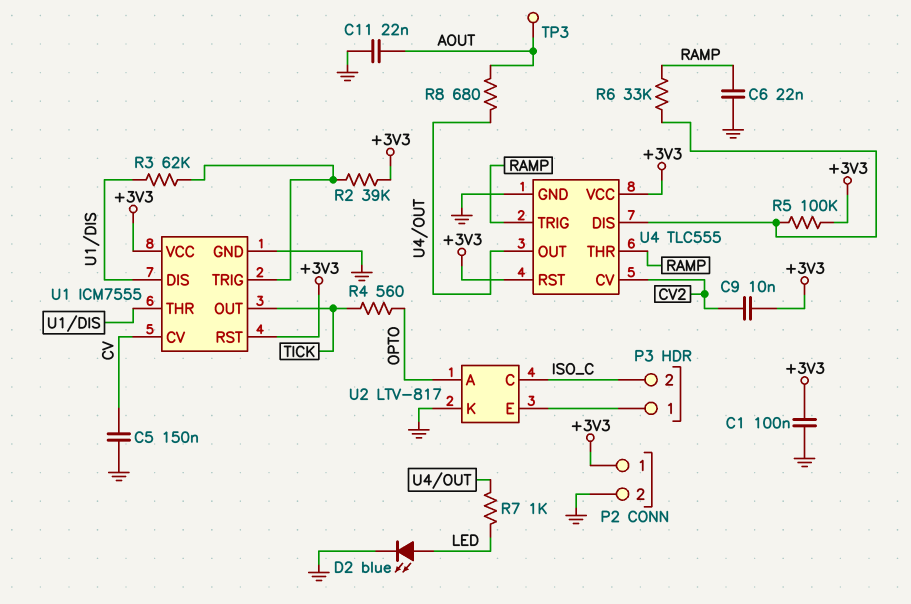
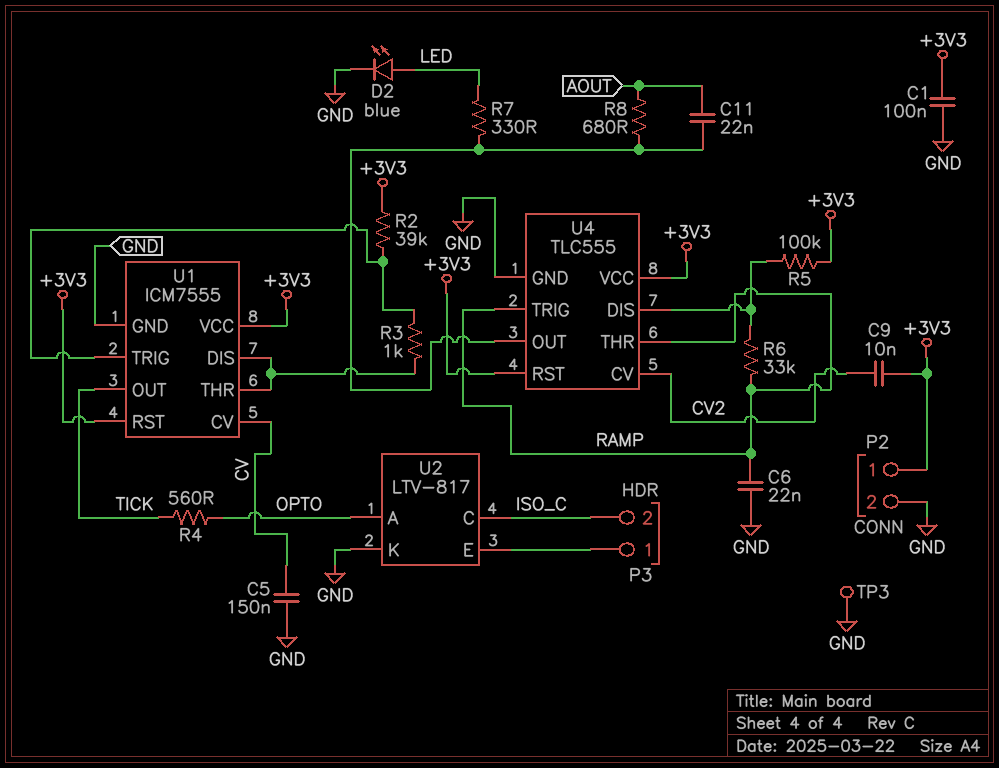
C11: 22nF (AOUT, GND) -> 22nF (AOUT, U4/OUT)
R3: 62k (U1/DIS, U1/TRIG) -> 1k (U1/DIS, U1/TRIG)
R7: 1k (LED, U4/OUT) -> 330 (LED, U4/OUT)
TP3: test point (AOUT) -> test point (GND)

